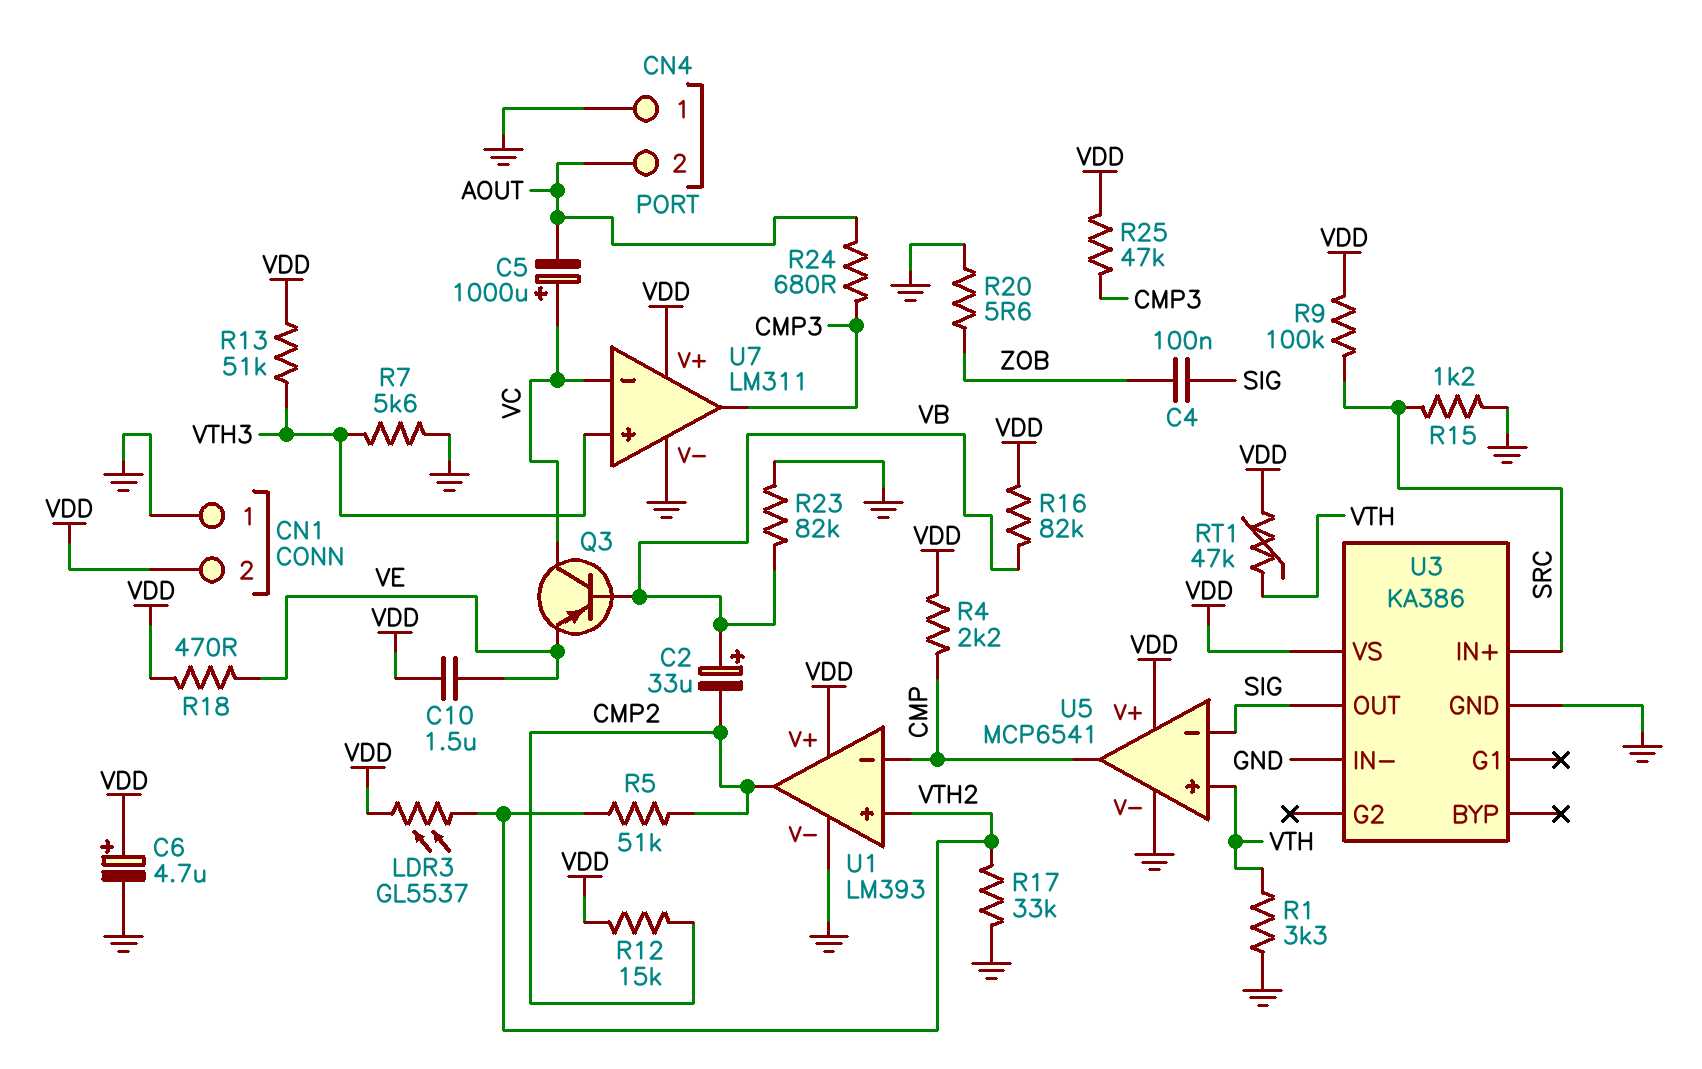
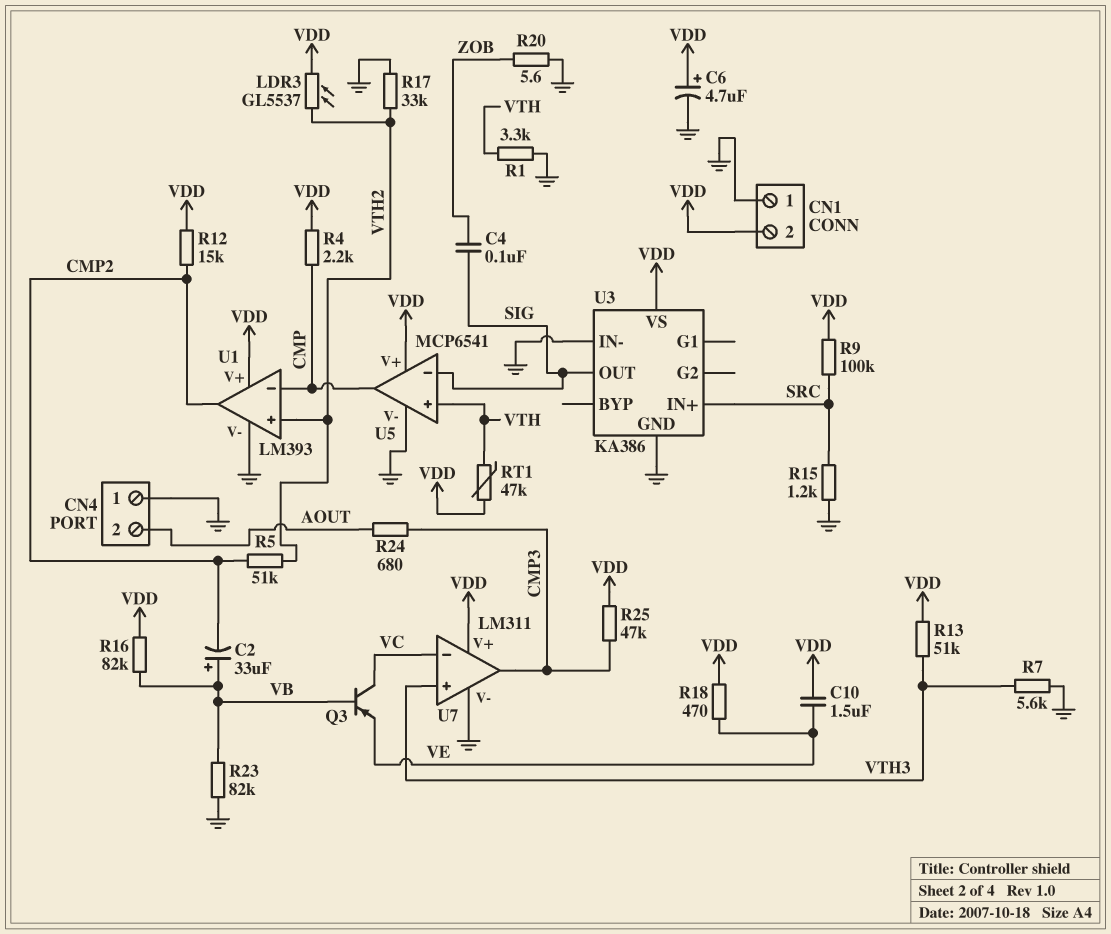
C5: 1000uF (plus VC, minus AOUT) -> none

